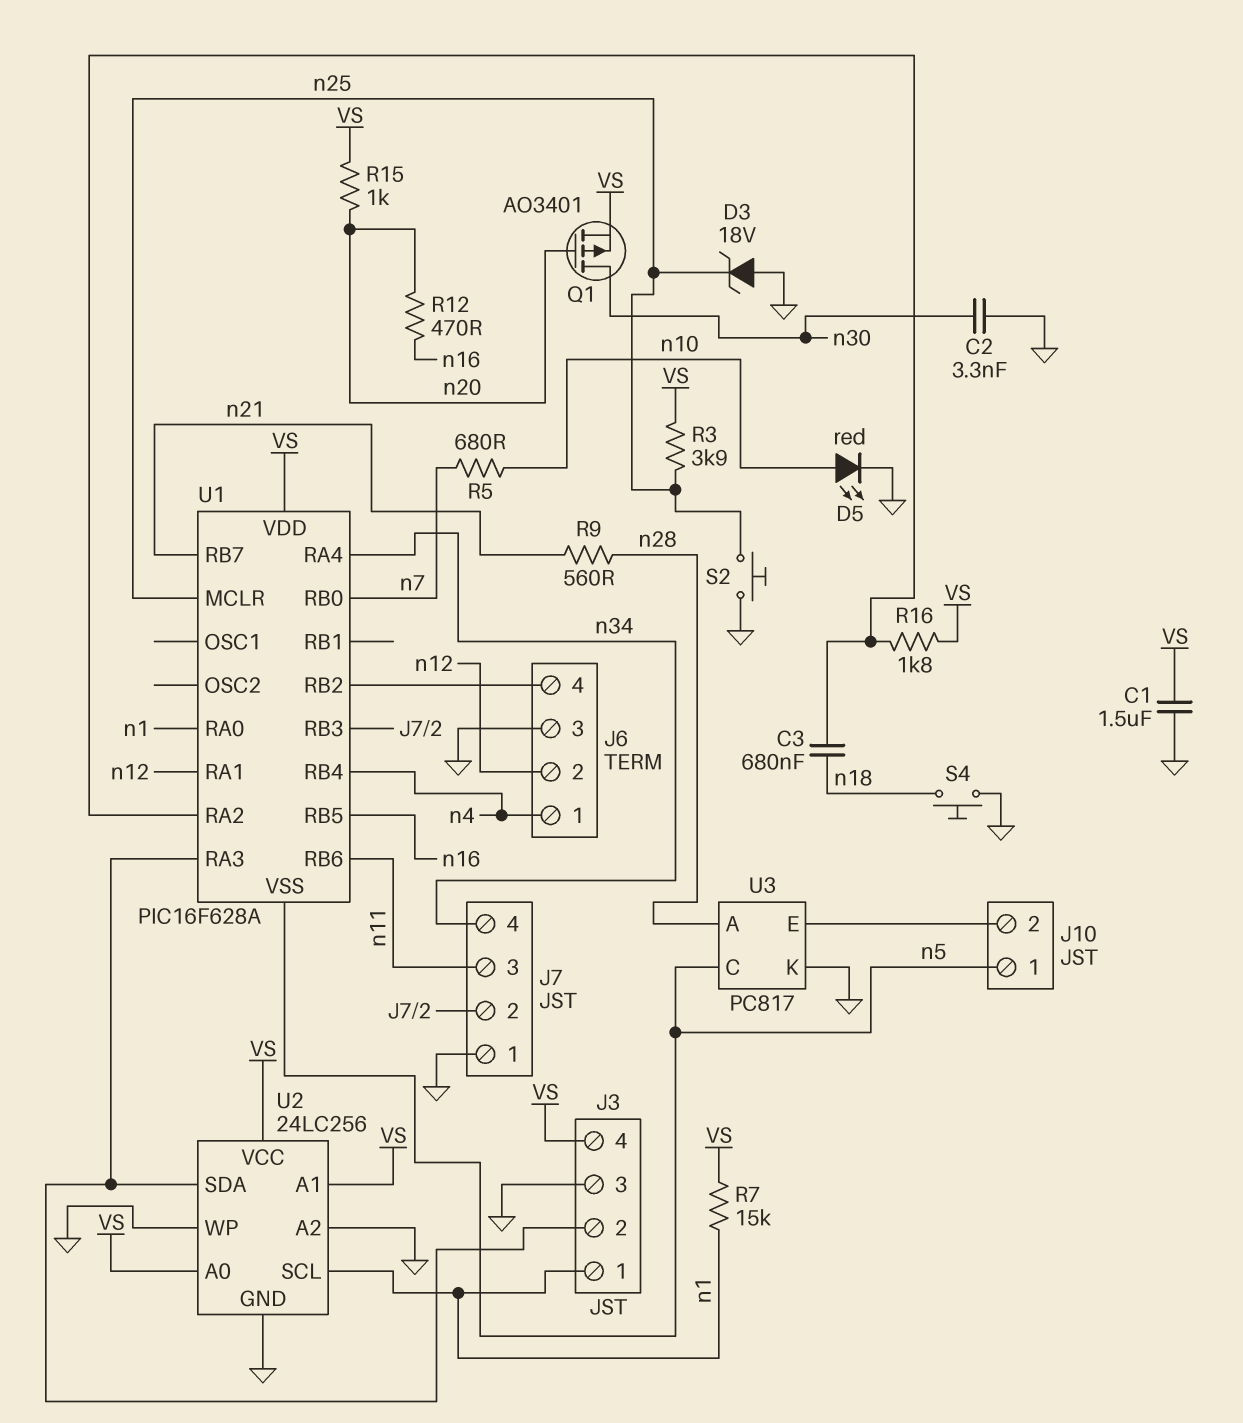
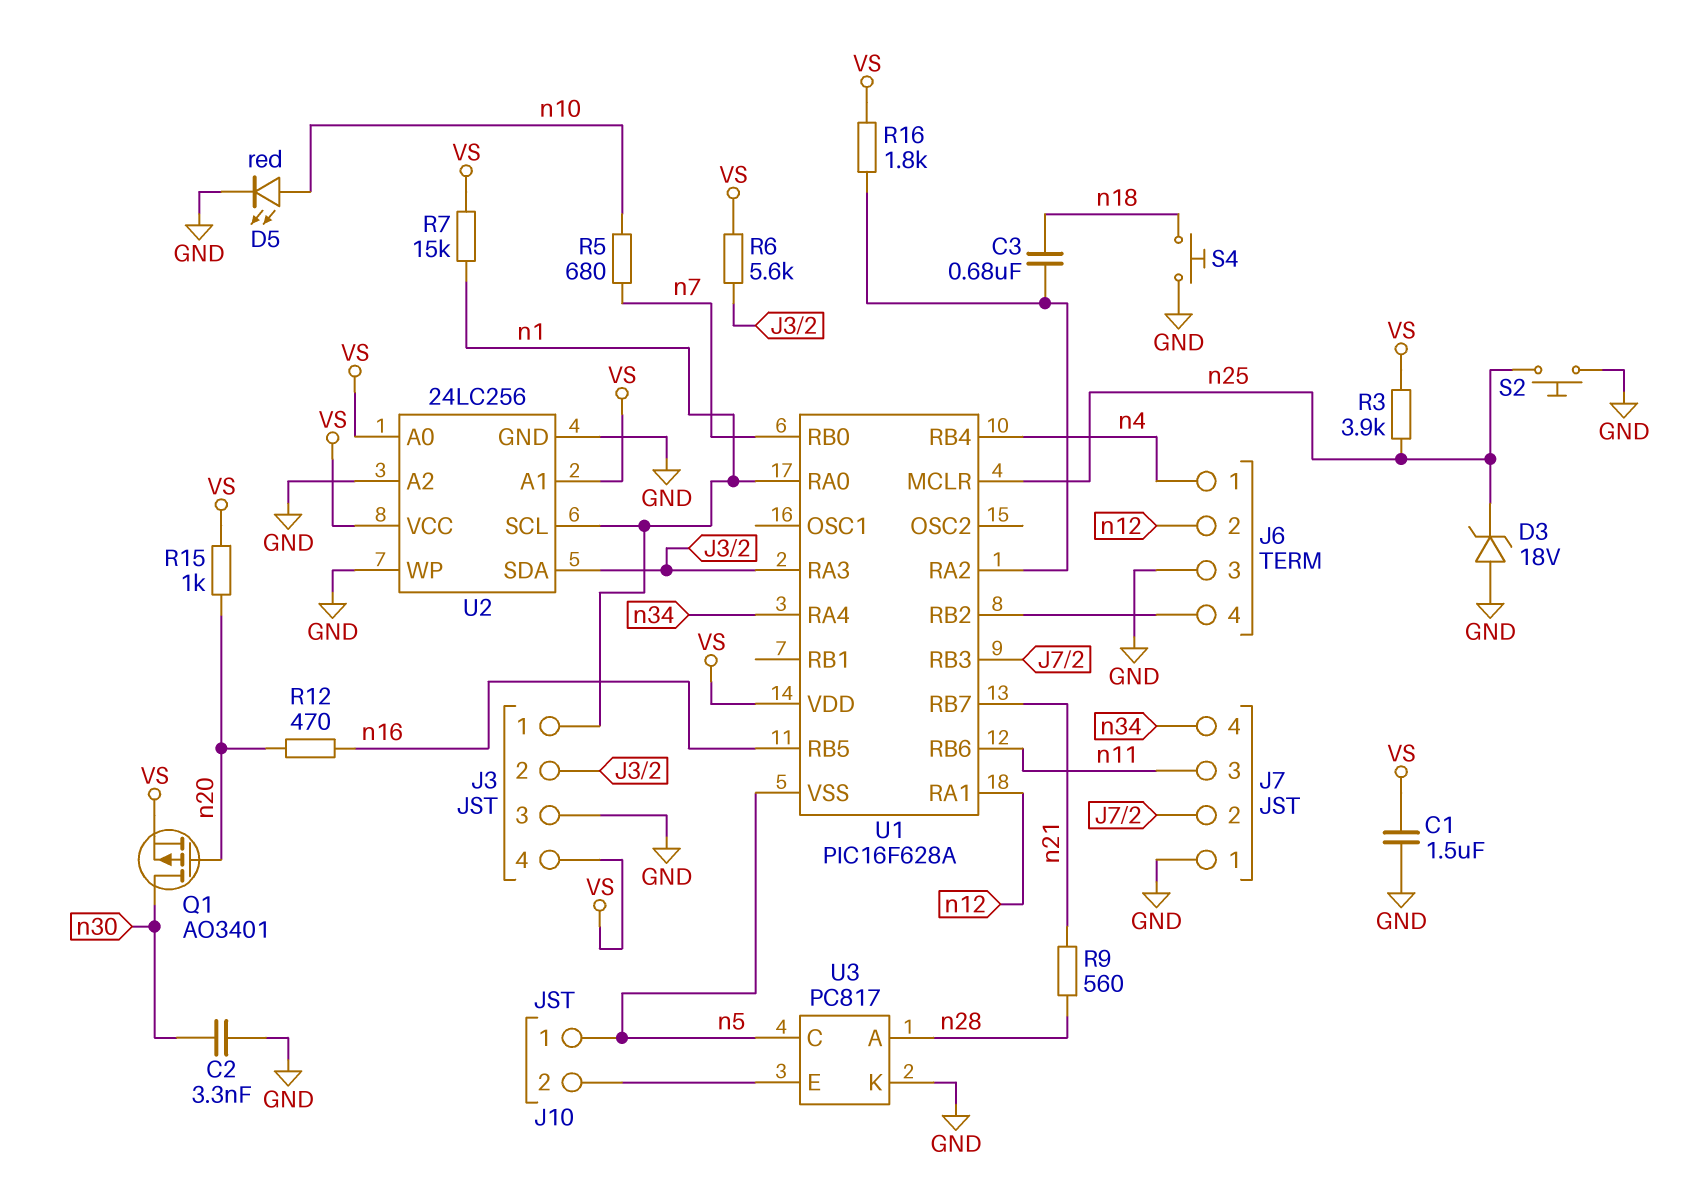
R6: none -> 5.6k (J3/2, VS)

